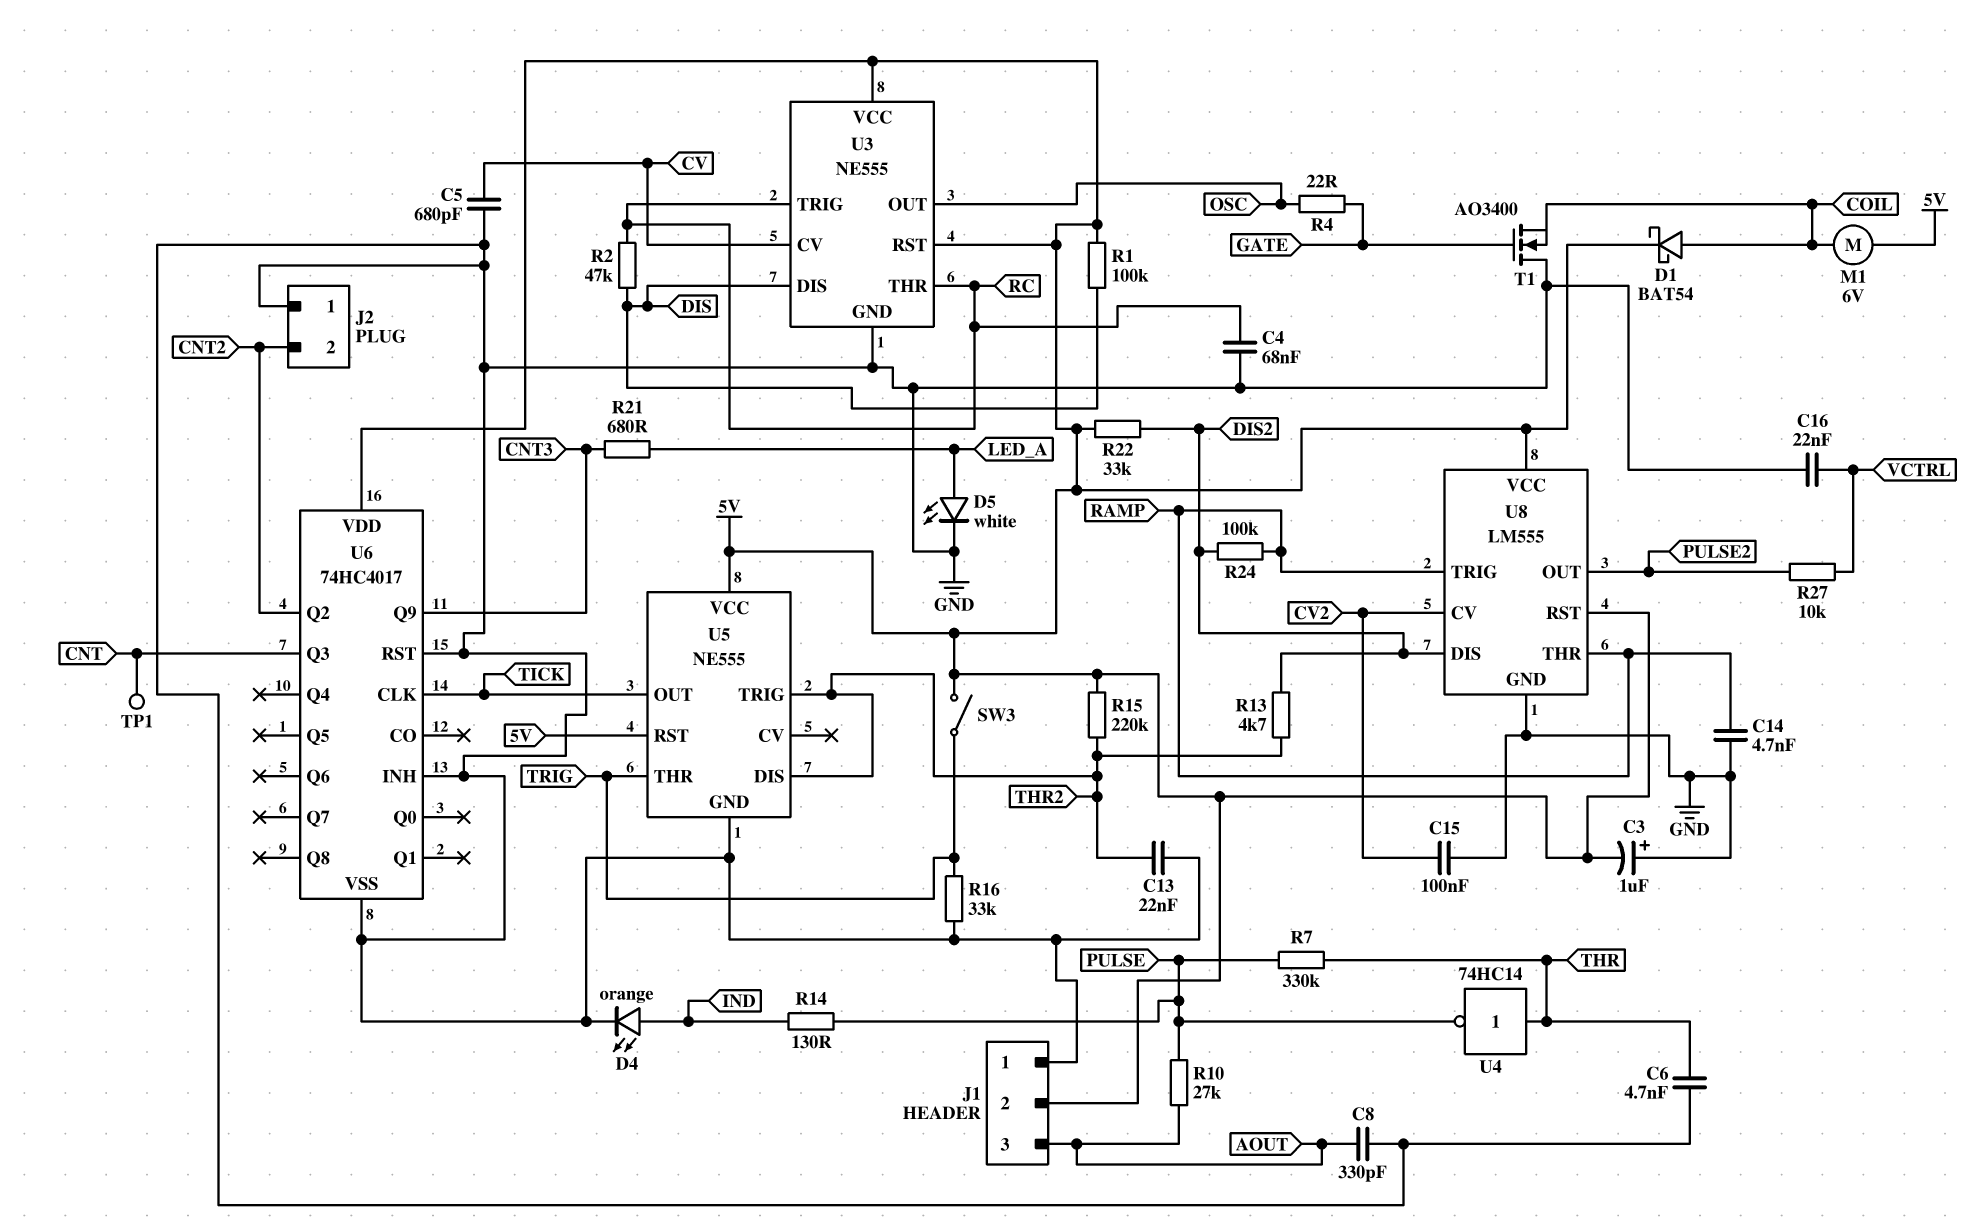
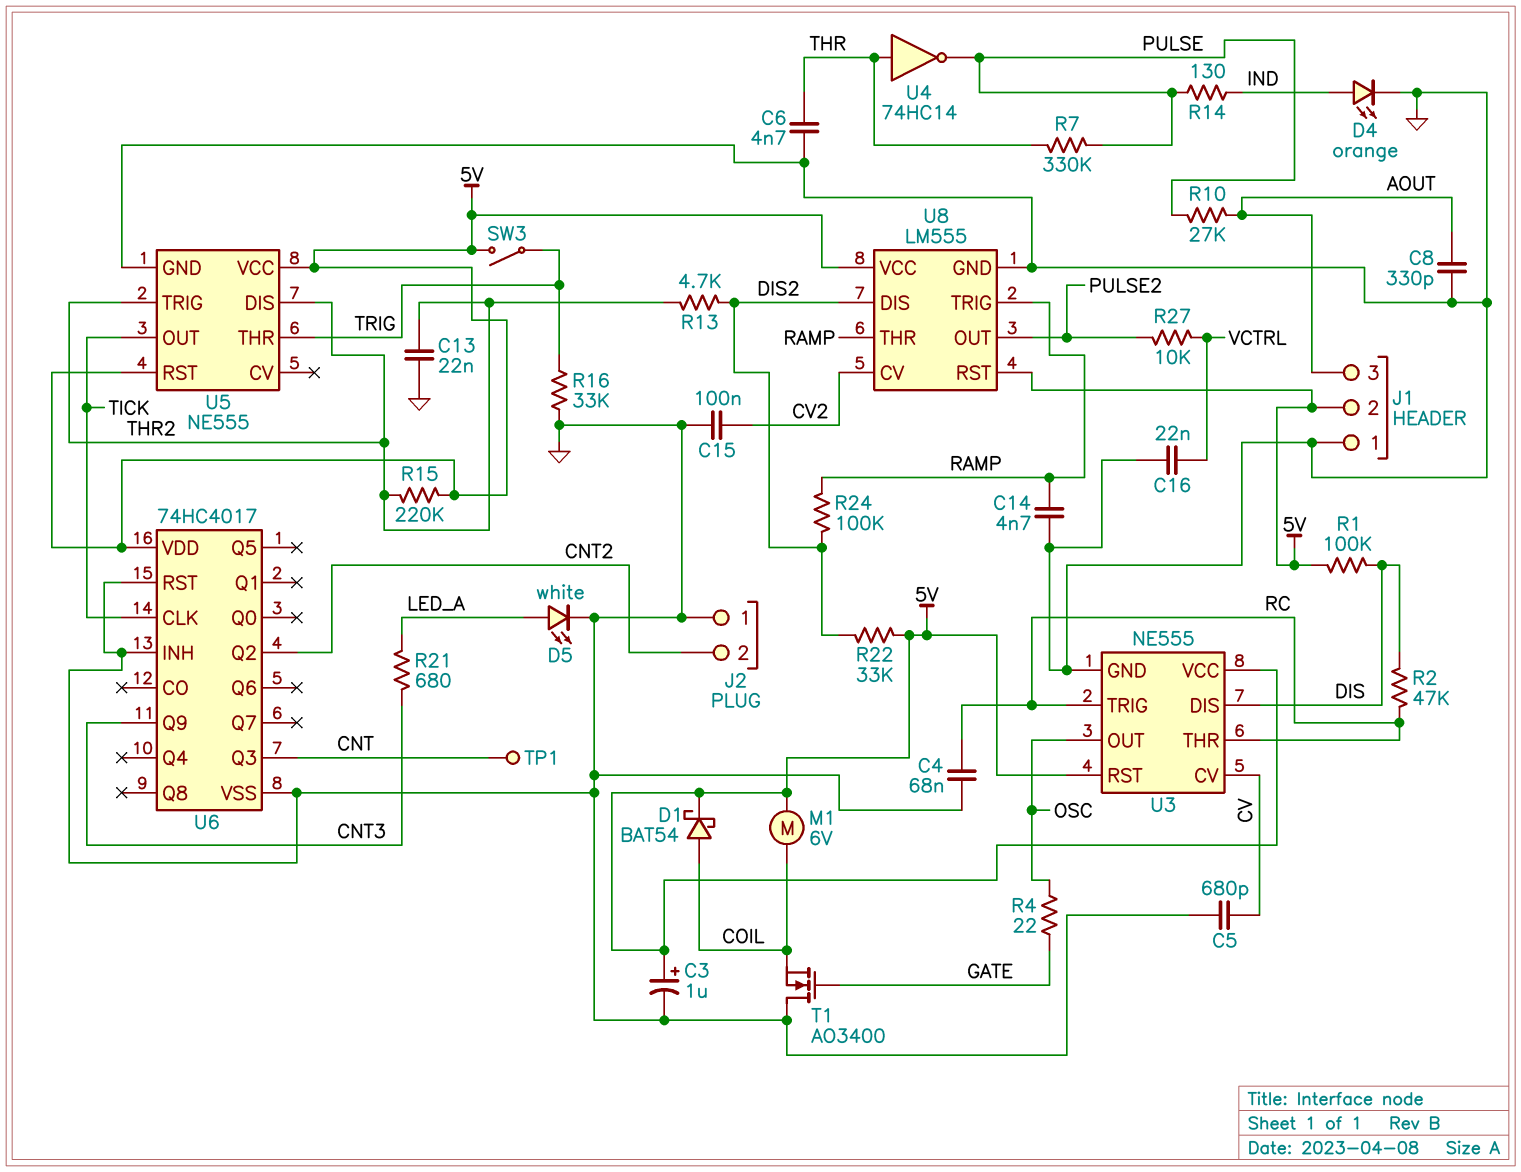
C3: 1uF (plus GND, minus 5V) -> 1uF (plus 5V, minus GND)

